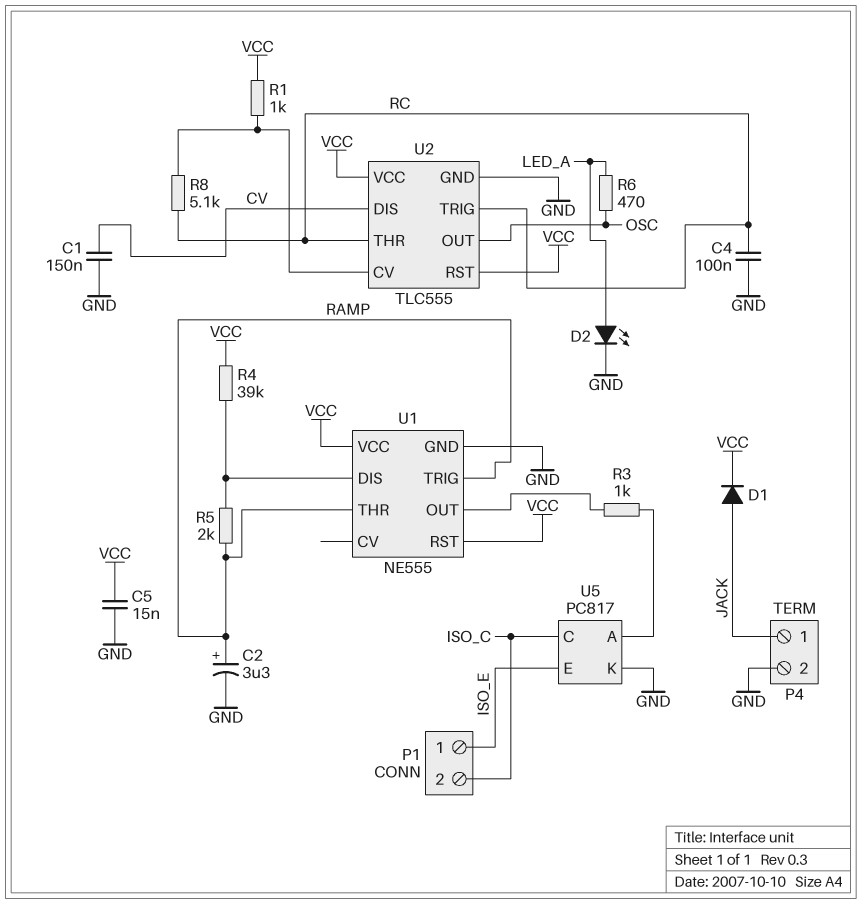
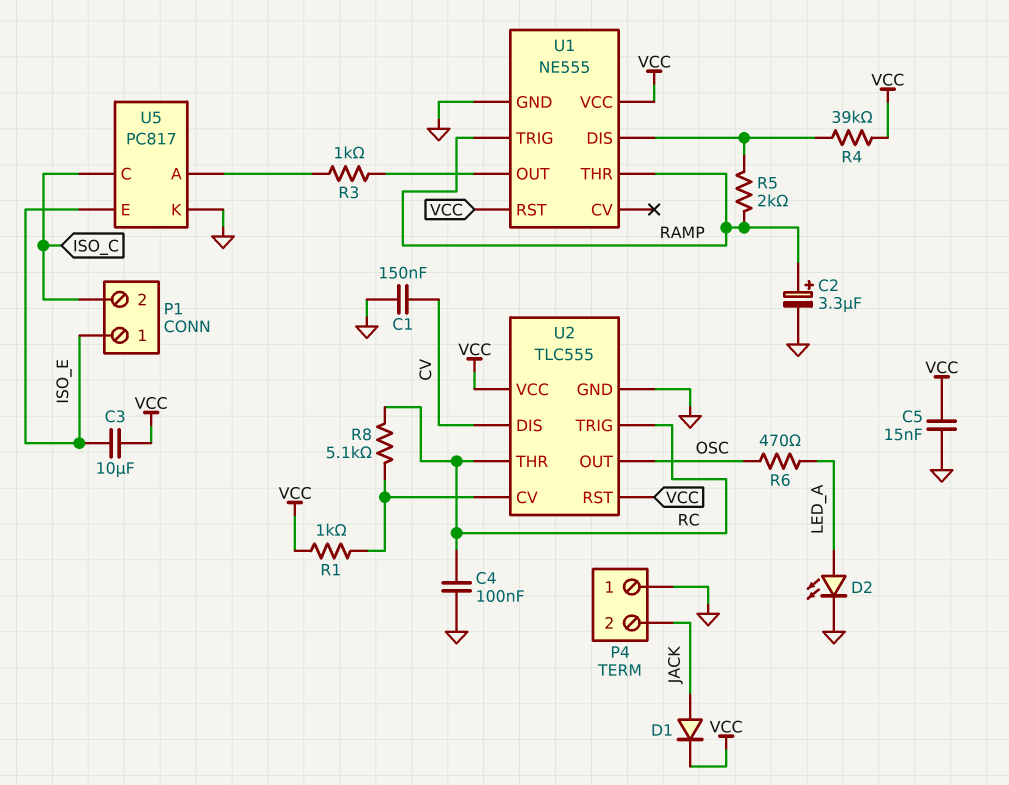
C3: none -> 10uF (ISO_E, VCC)
P4 pin 1: JACK -> GND
P4 pin 2: GND -> JACK

